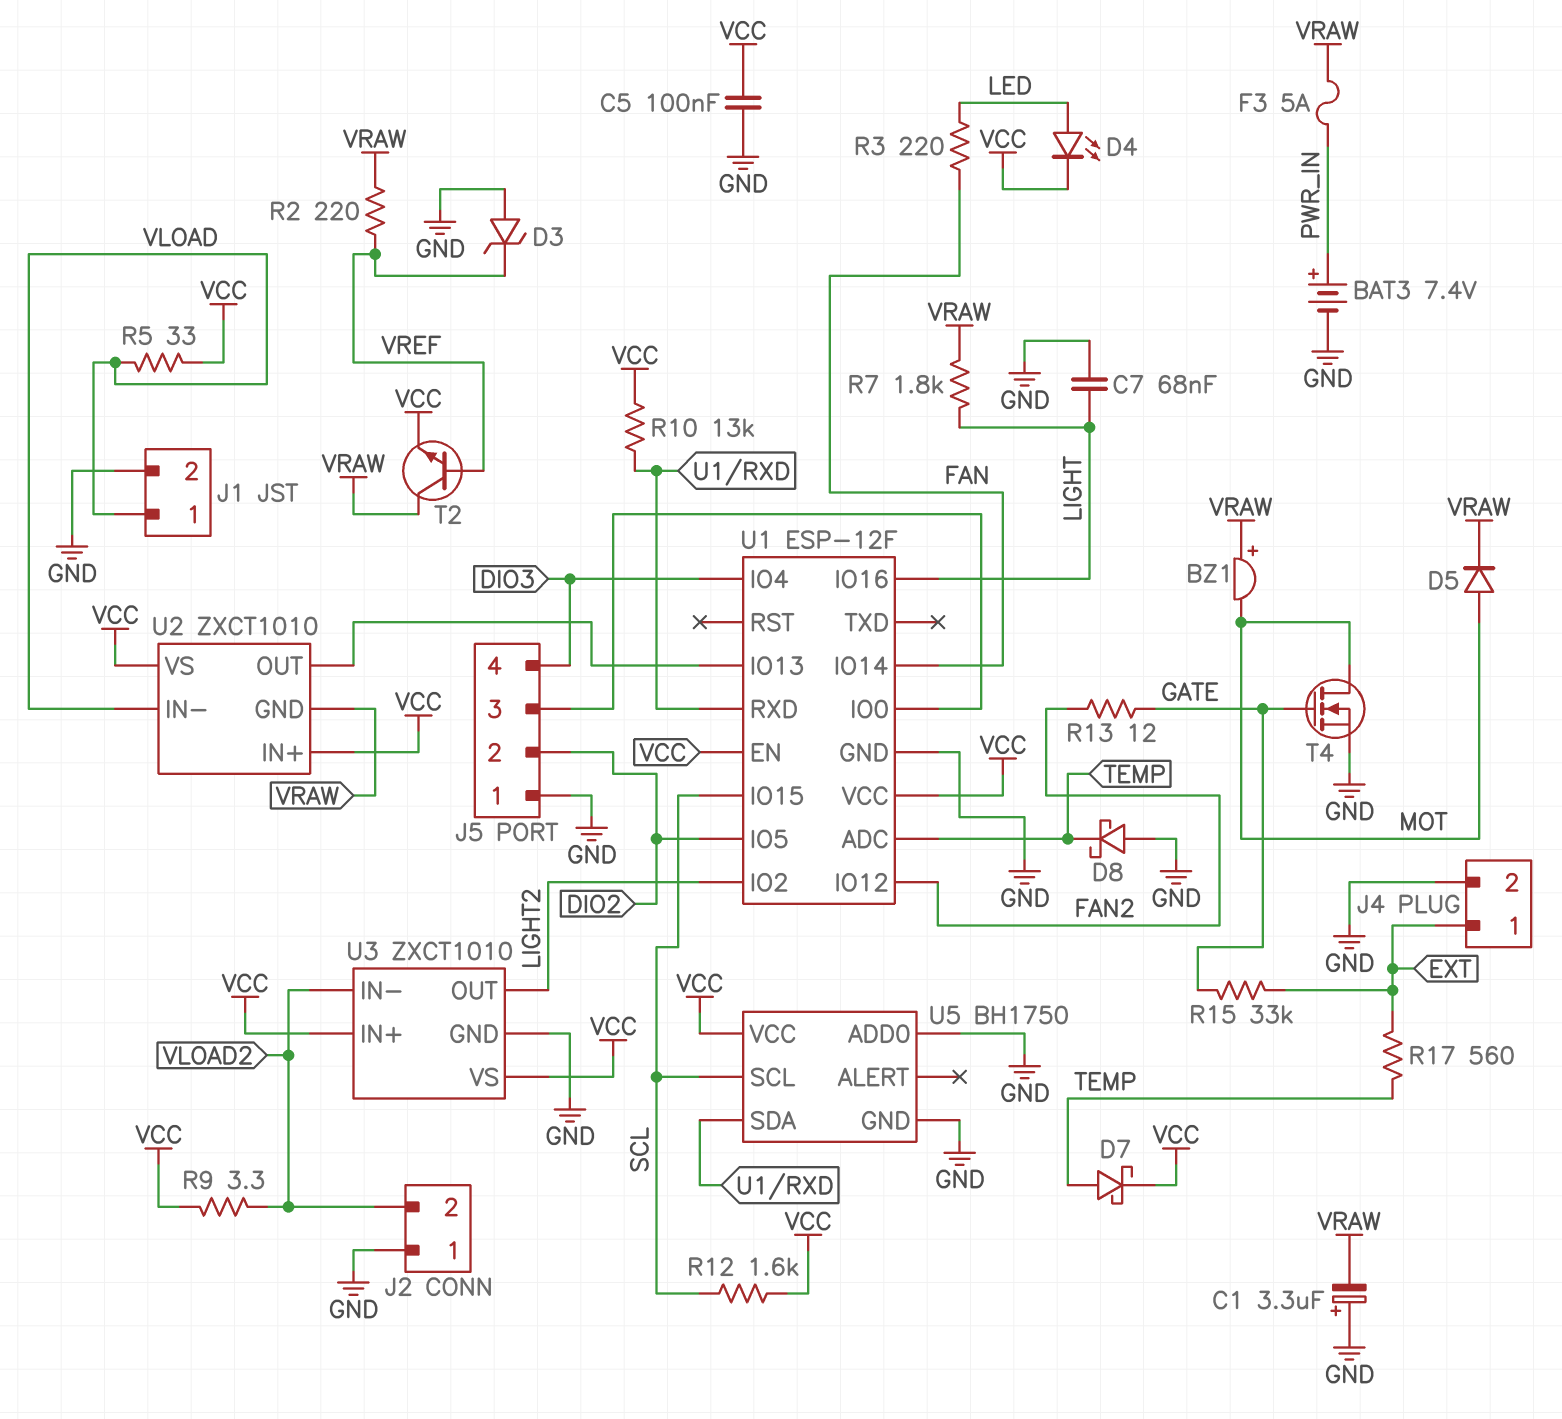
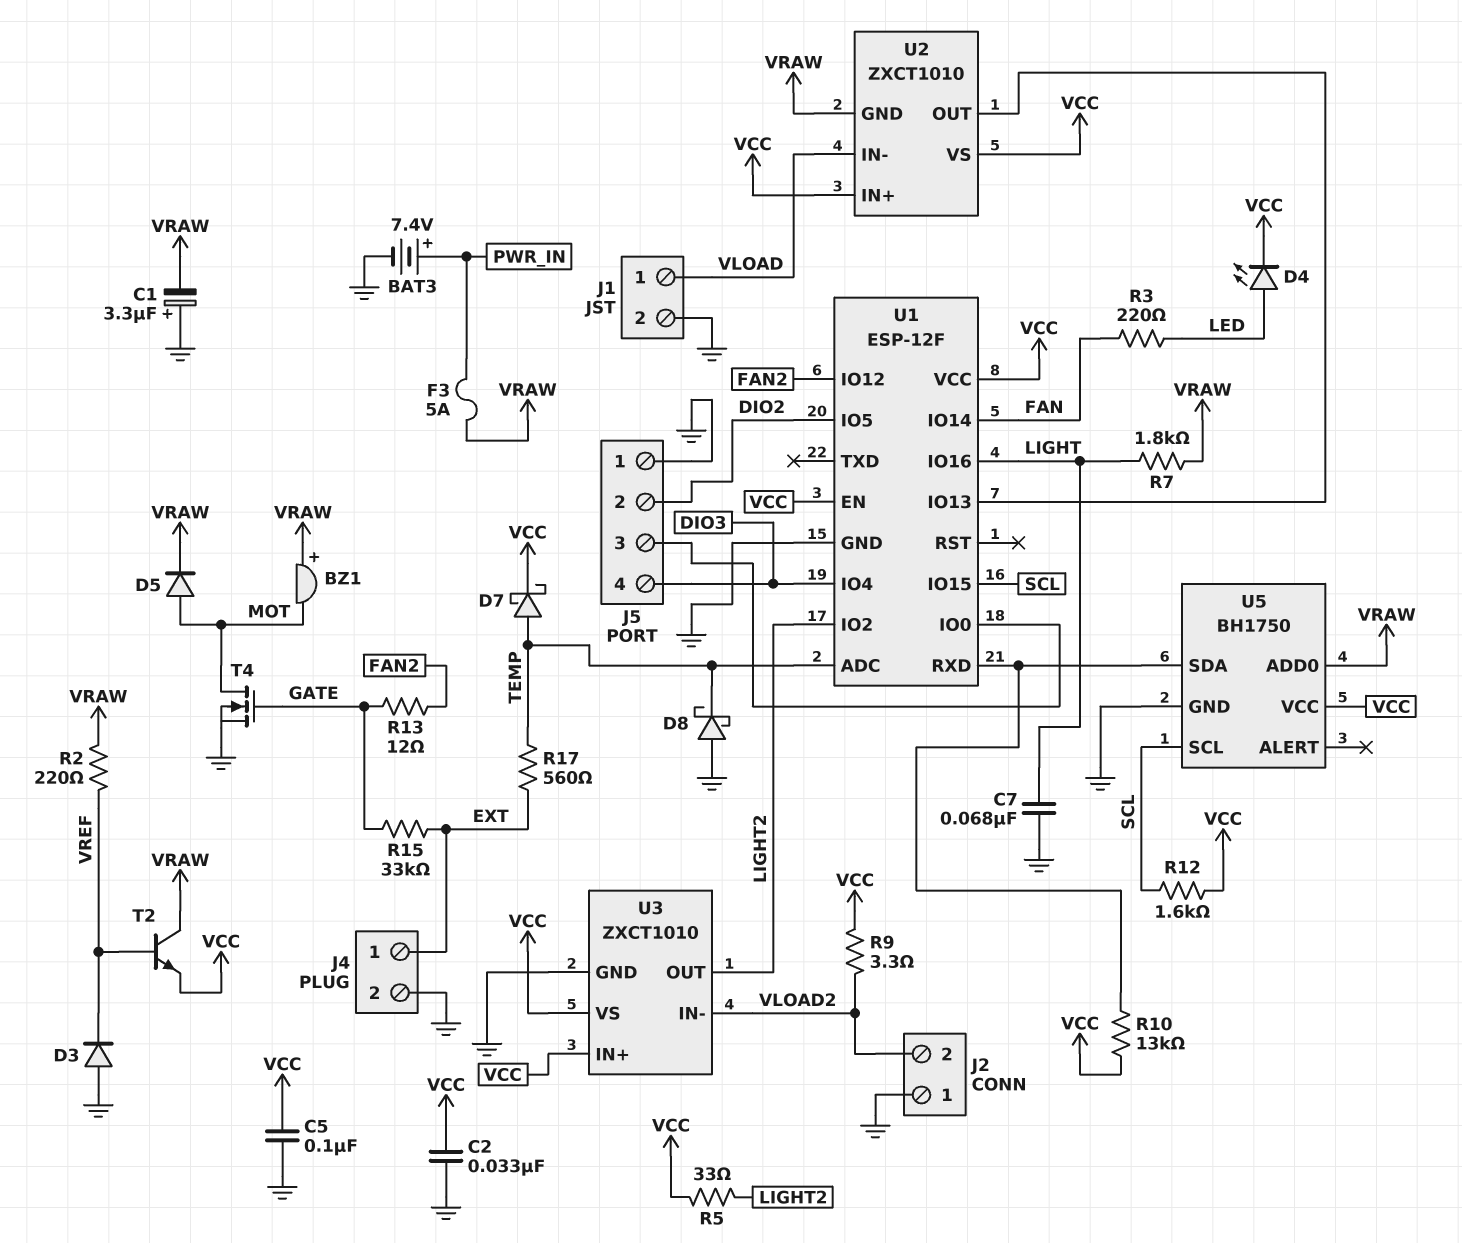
C2: none -> 33nF (GND, VCC)
D3: zener (A GND, K VREF) -> diode (A GND, K VREF)
R5: 33 (VCC, VLOAD) -> 33 (LIGHT2, VCC)
U5 pin ADD0: GND -> VRAW

